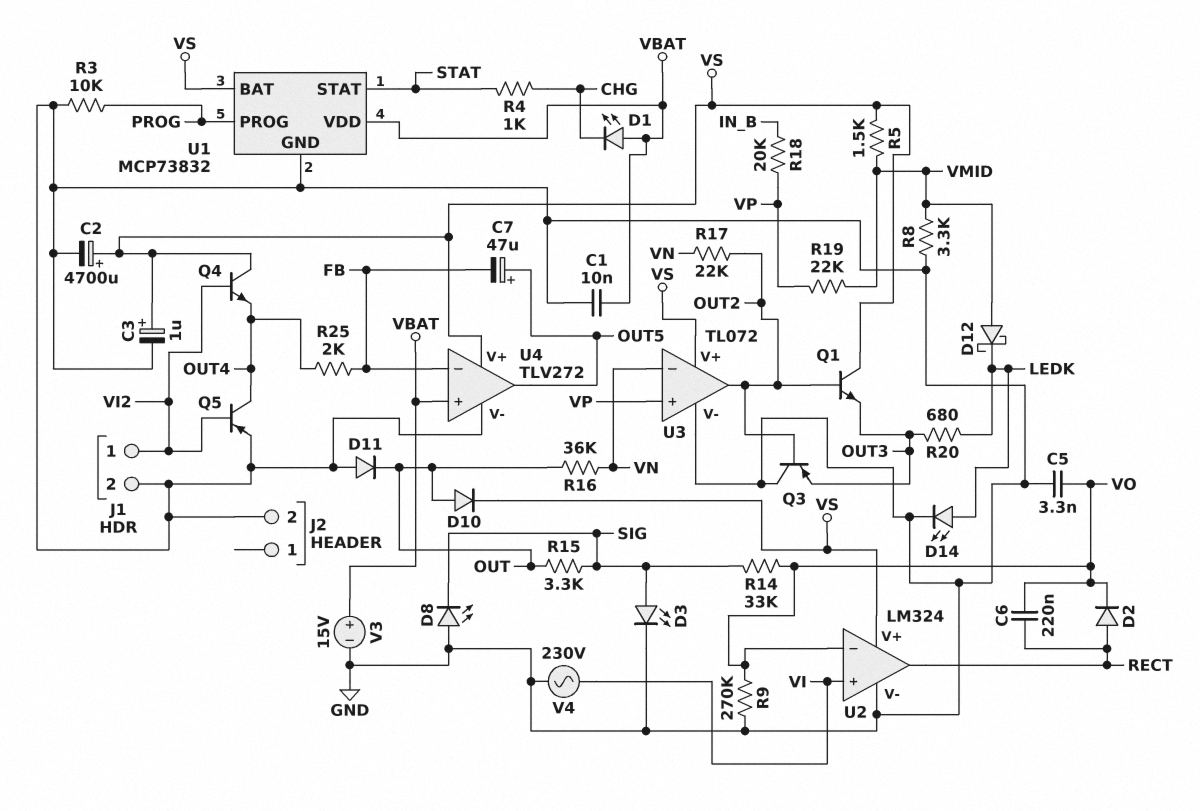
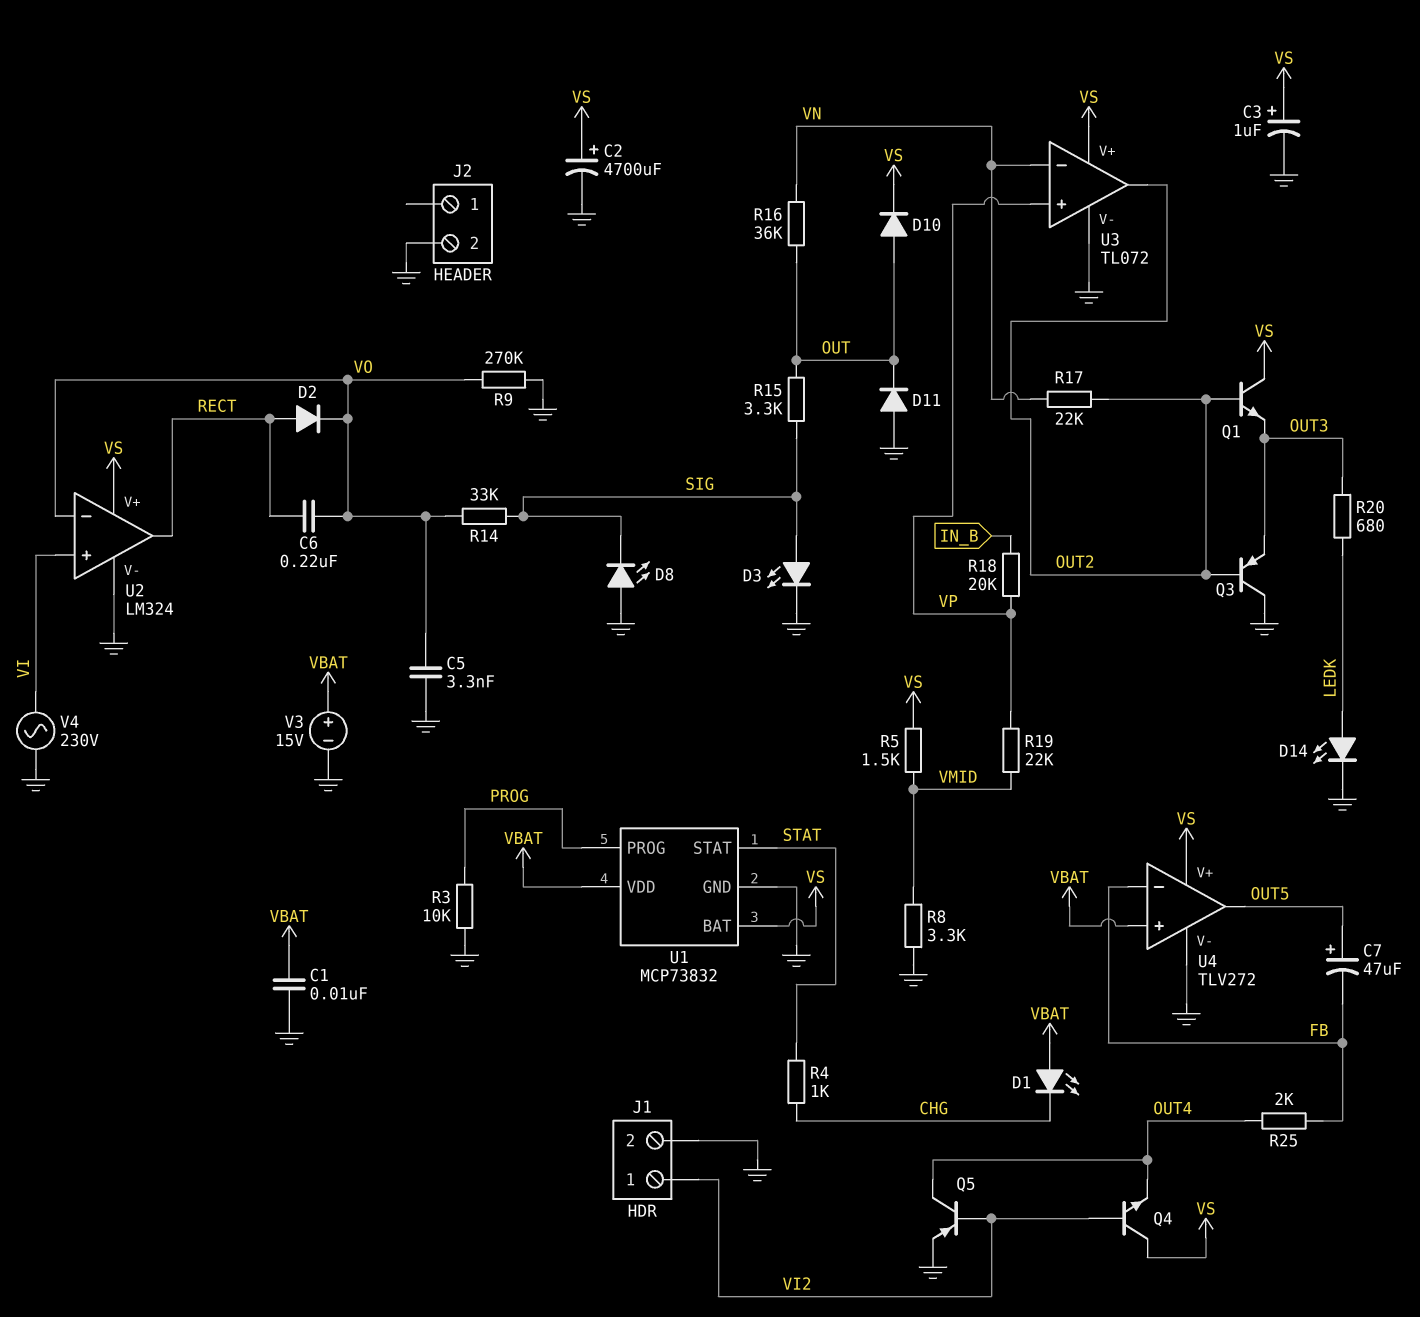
D12: schottky (A VMID, K LEDK) -> none

